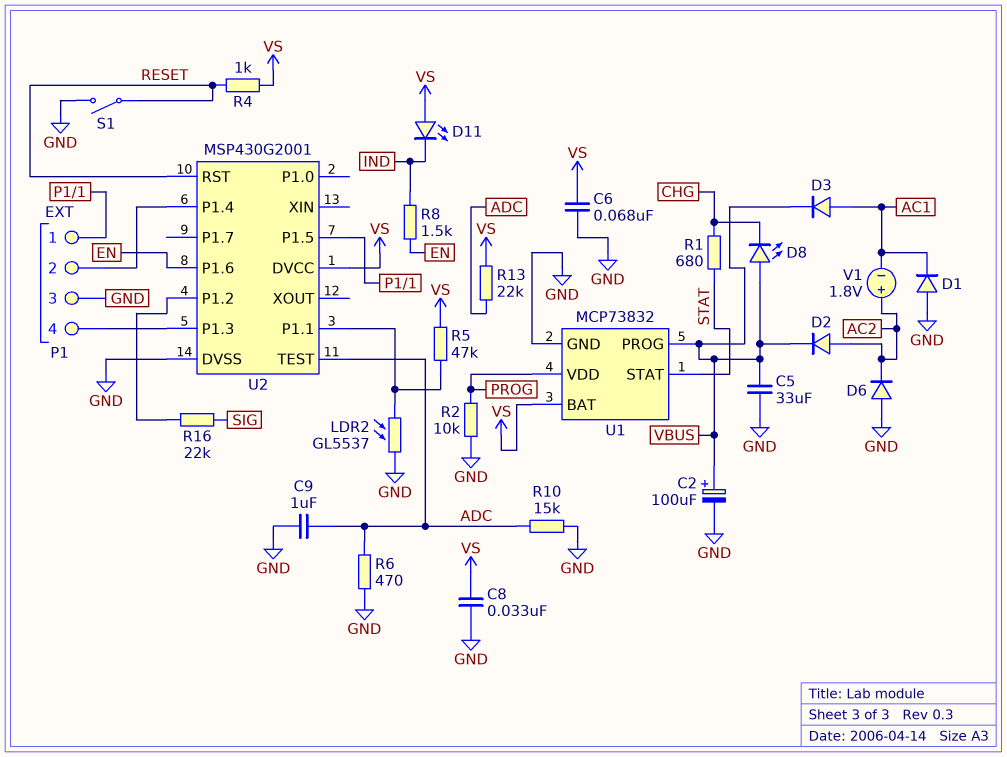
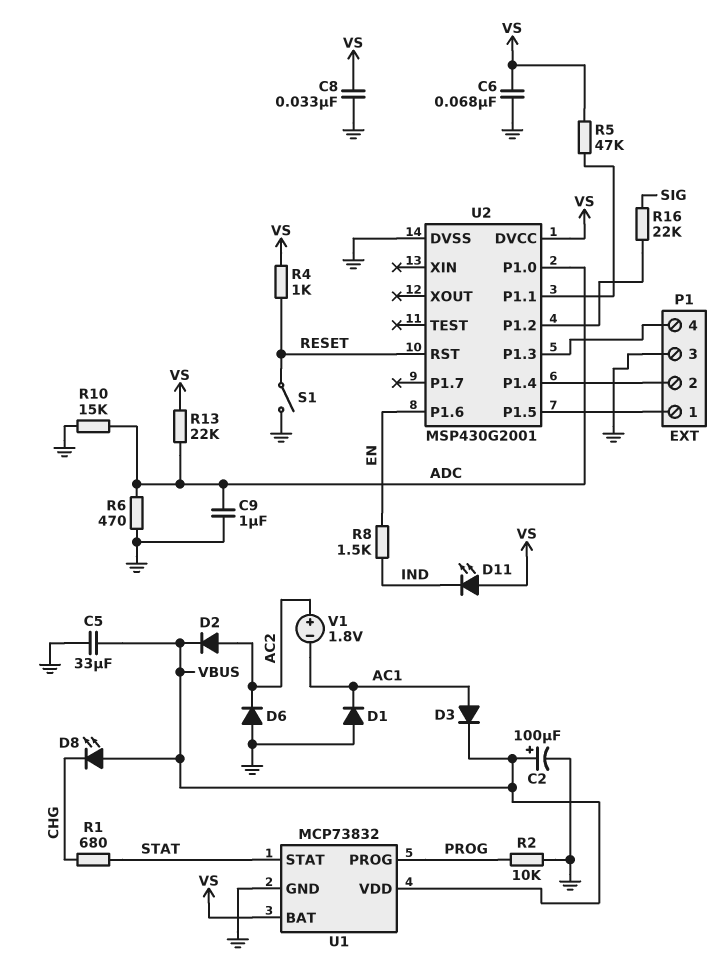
LDR2: GL5537 (GND, U2/P1.1) -> none
U1 pin PROG: VBUS -> PROG
U1 pin VDD: PROG -> VBUS
U2 pin P1.0: none -> ADC
U2 pin TEST: ADC -> none

